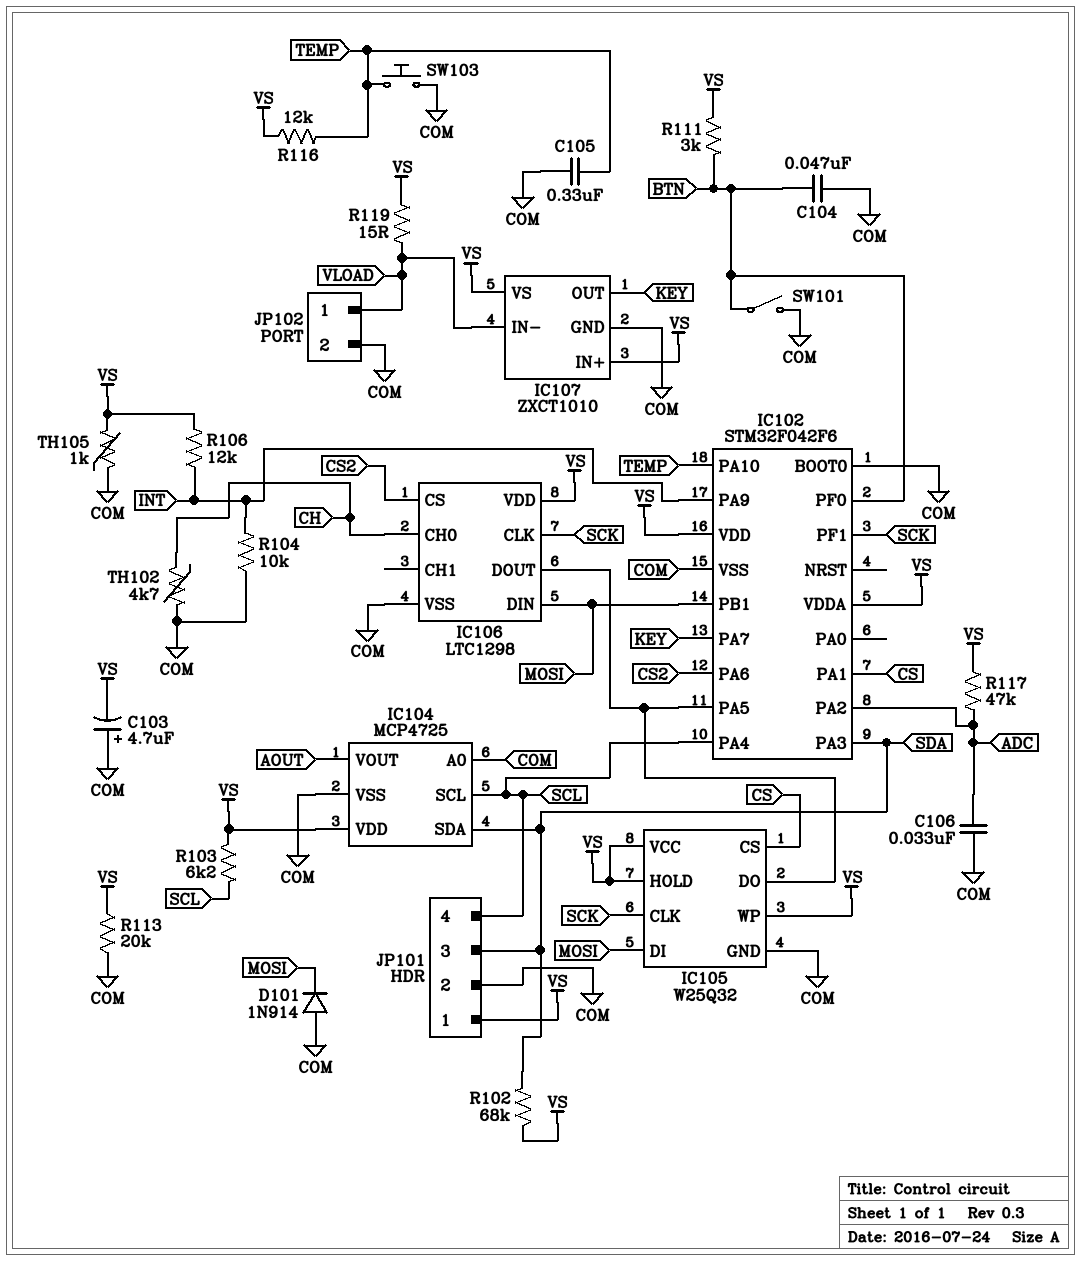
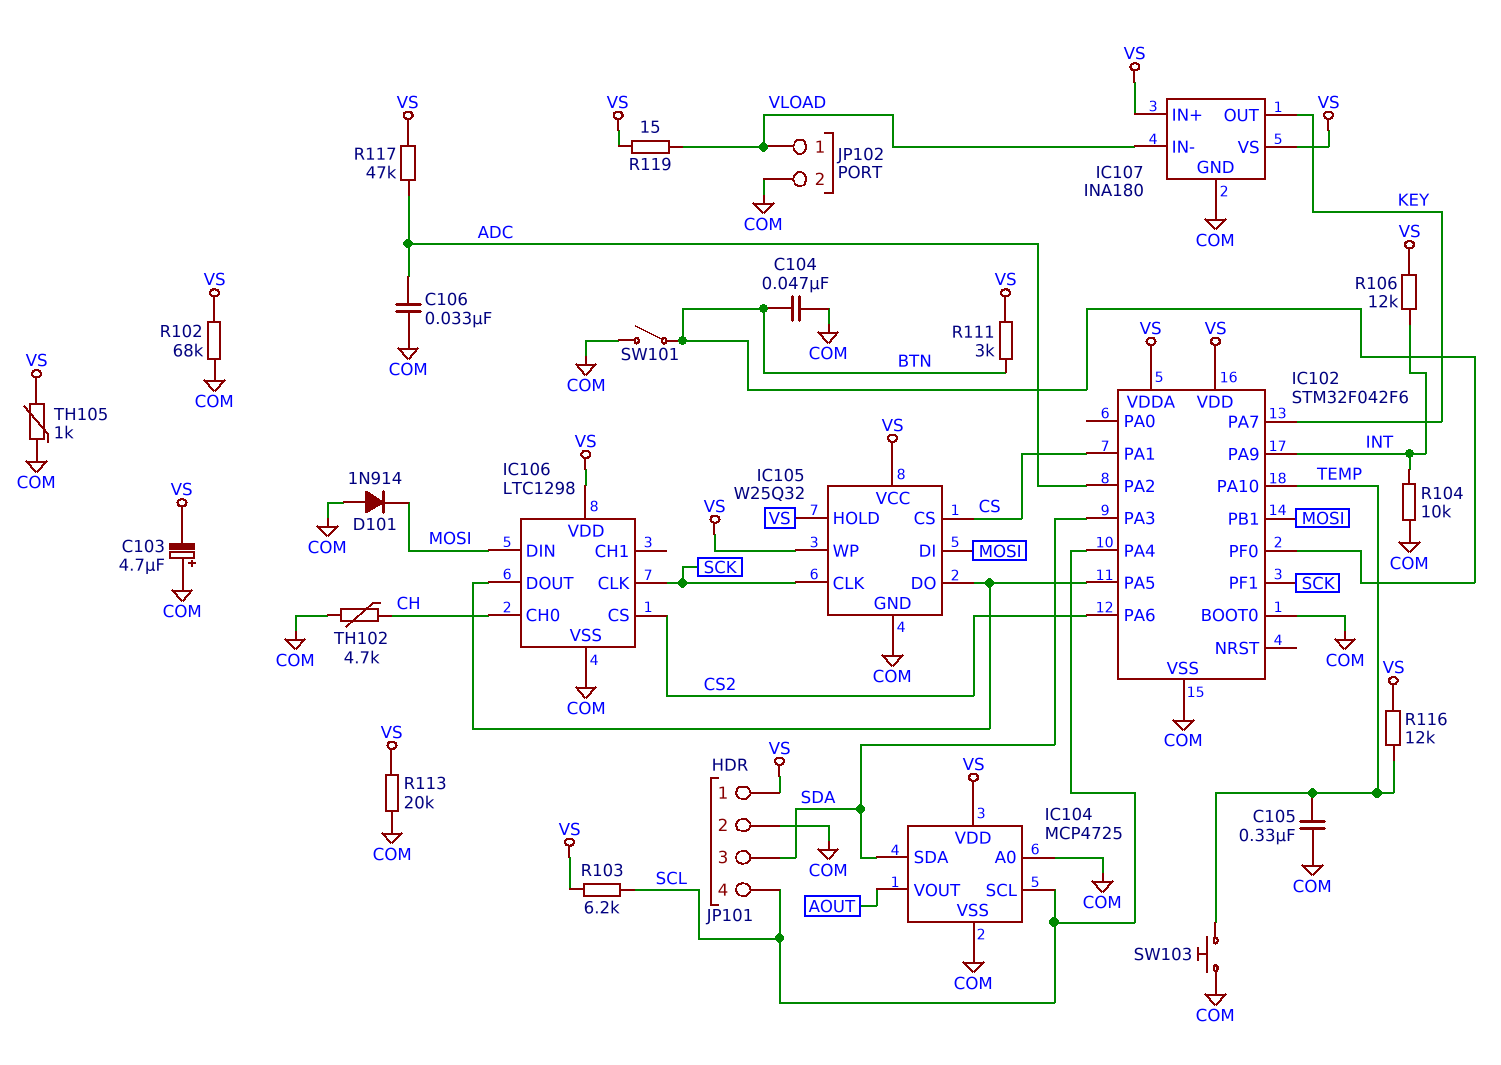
IC107: ZXCT1010 -> INA180
R102: 68k (SDA, VS) -> 68k (COM, VS)

